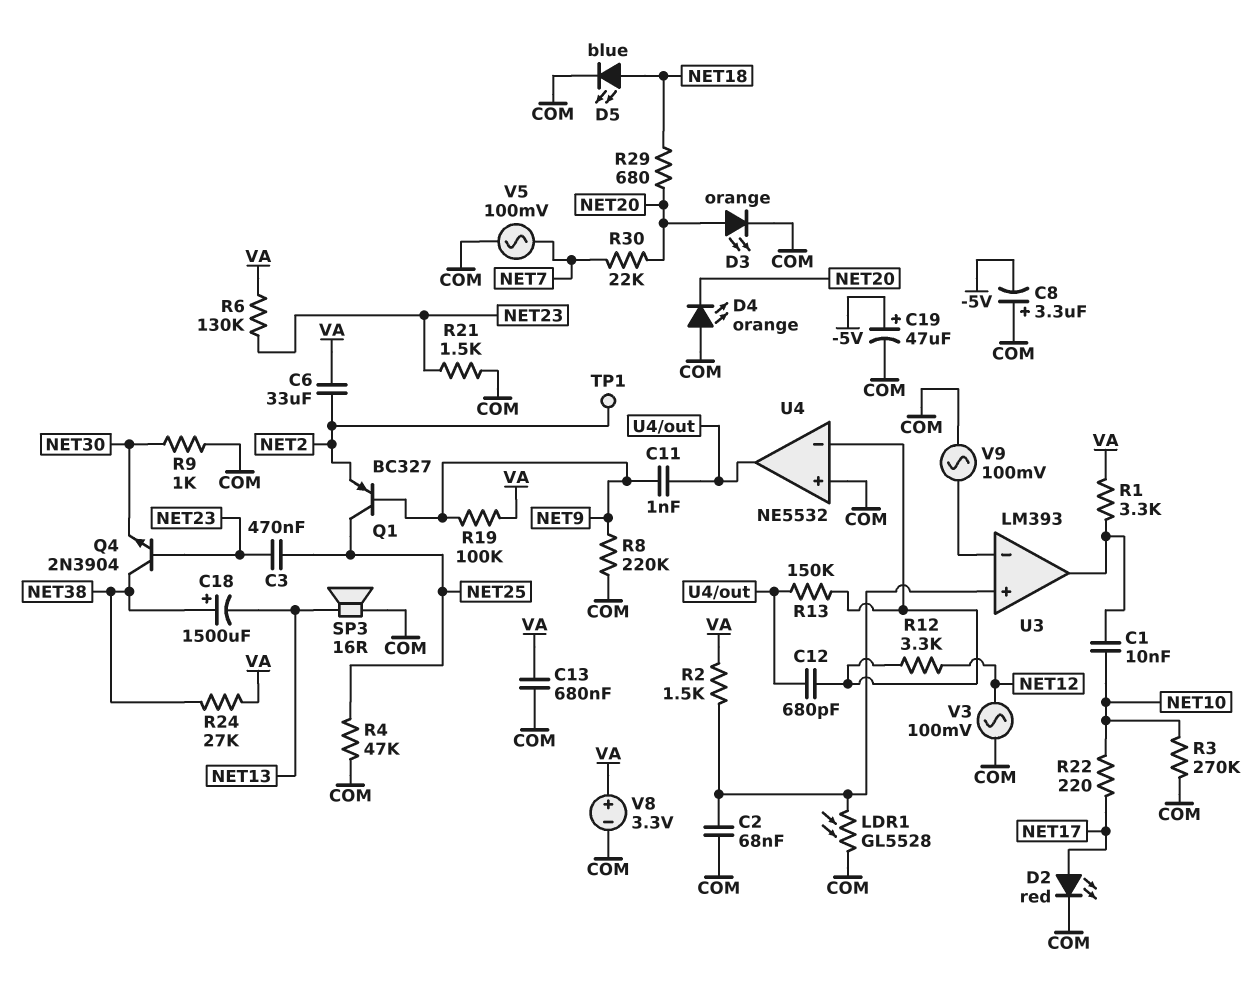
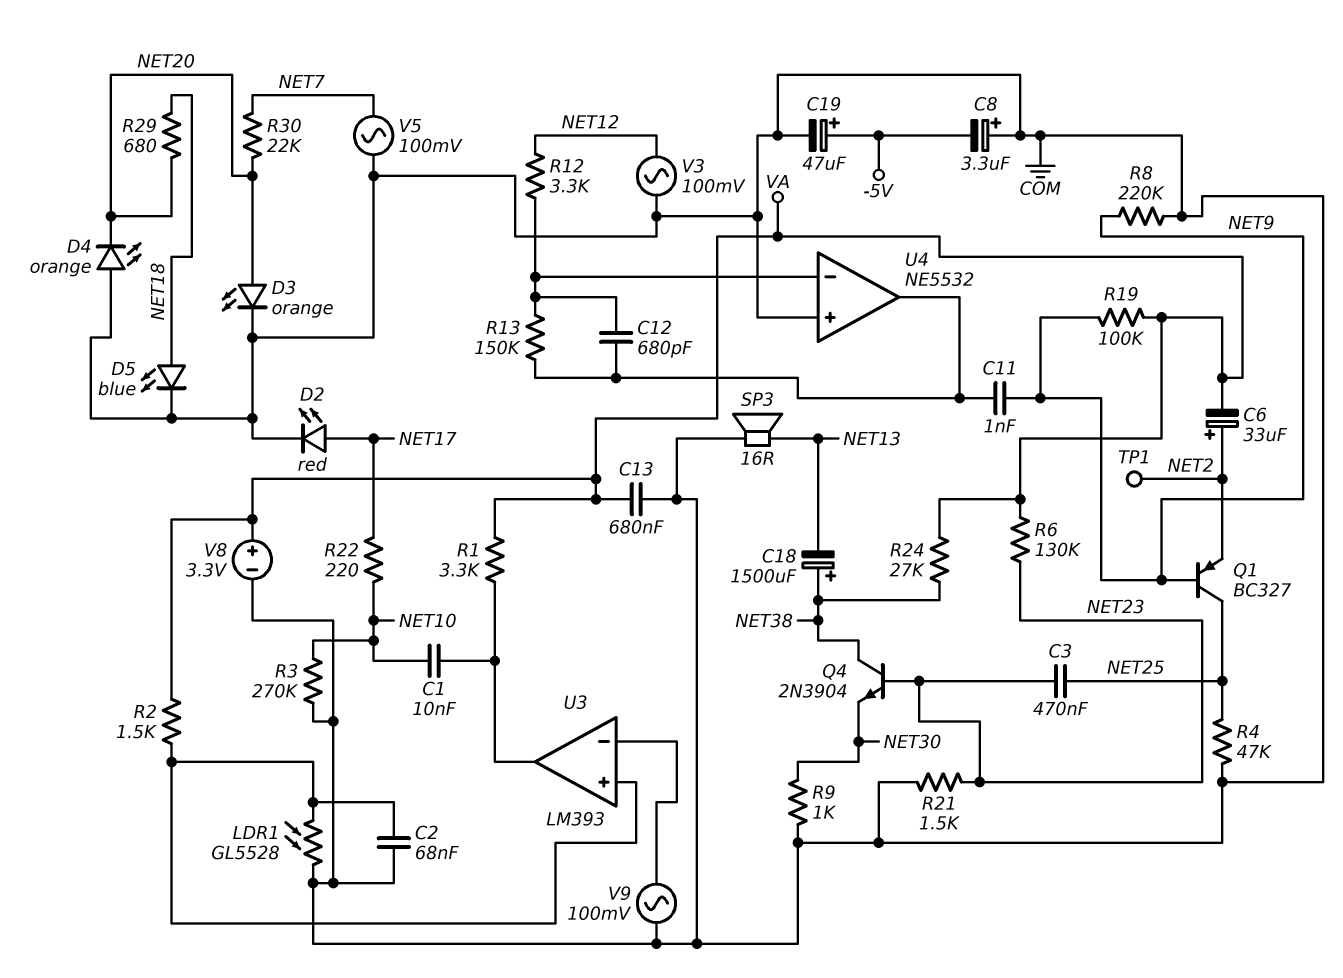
C6: 33uF (NET2, VA) -> 33uF (plus NET2, minus VA)

